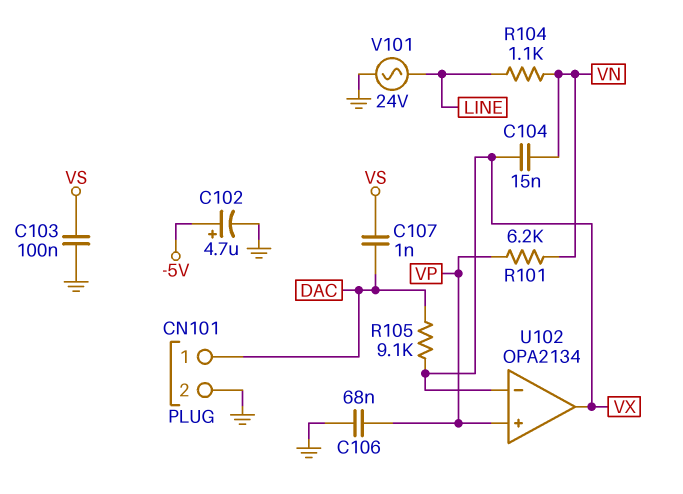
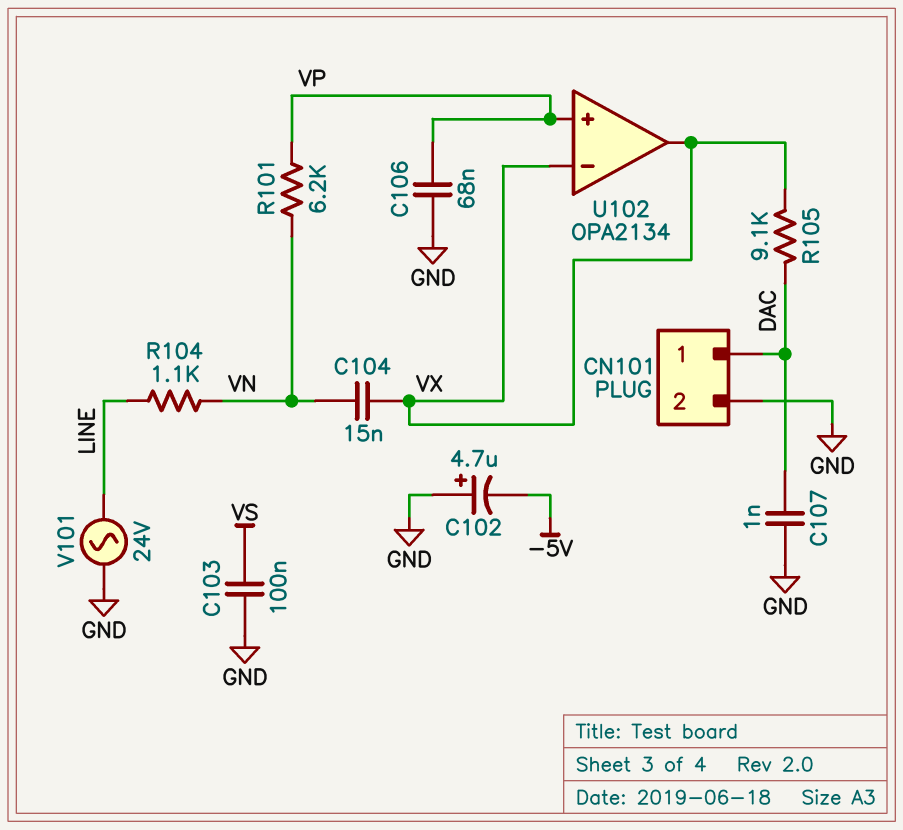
C102: 4.7uF (plus -5V, minus GND) -> 4.7uF (plus GND, minus -5V)
C107: 1nF (DAC, VS) -> 1nF (DAC, GND)

